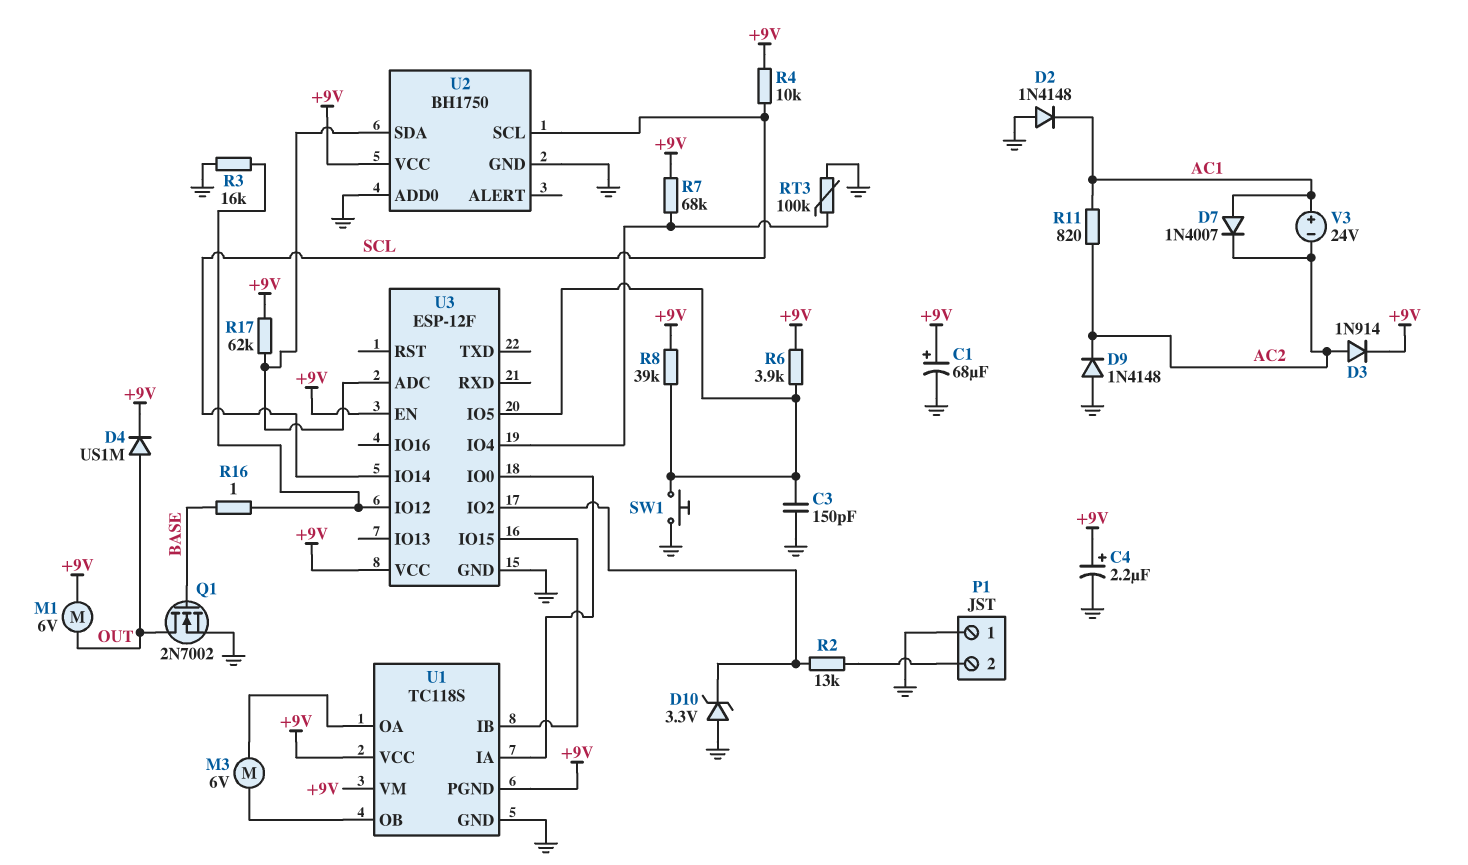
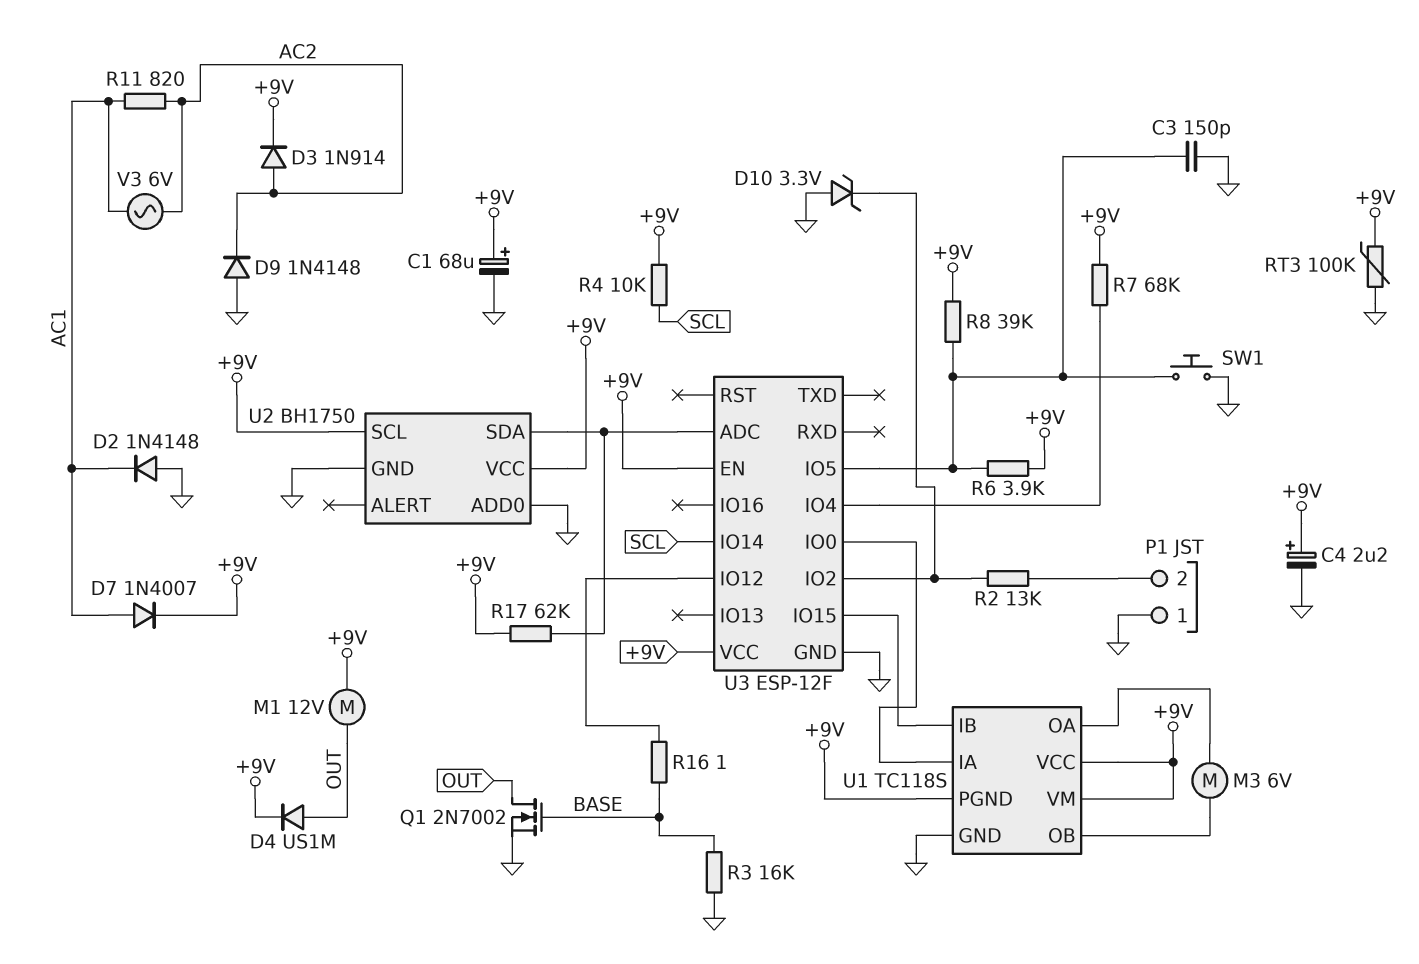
D7: diode 1N4007 (A AC1, K AC2) -> diode 1N4007 (A AC1, K +9V)
M1: motor 6V (+9V, OUT) -> motor 12V (+9V, OUT)
R3: 16k (GND, U3/IO12) -> 16k (BASE, GND)
RT3: 100k (GND, U3/IO4) -> 100k (+9V, GND)
U2 pin SCL: SCL -> +9V
V3: 24V (plus AC1, minus AC2) -> AC 6V (AC1, AC2)

